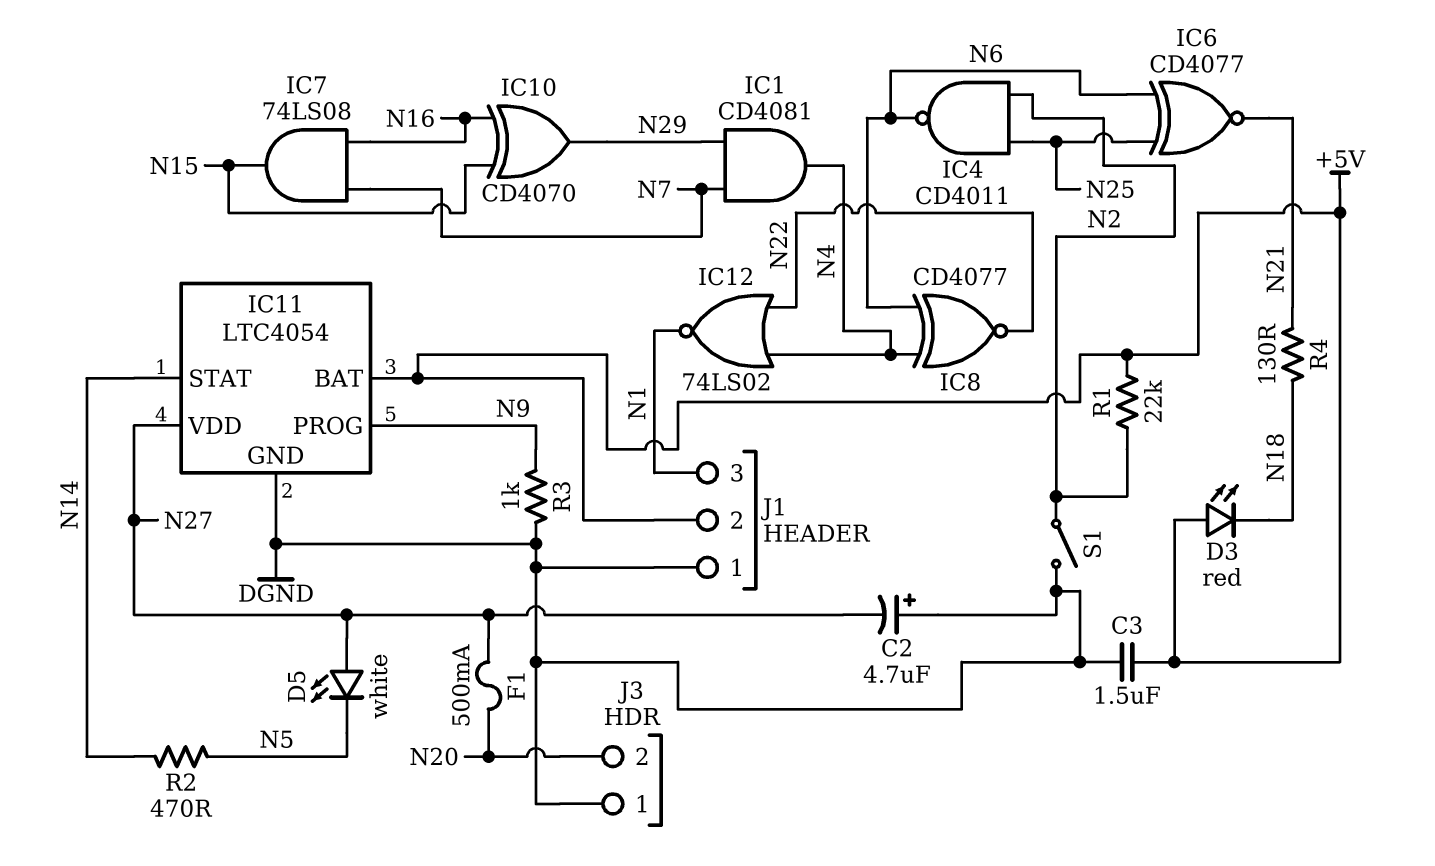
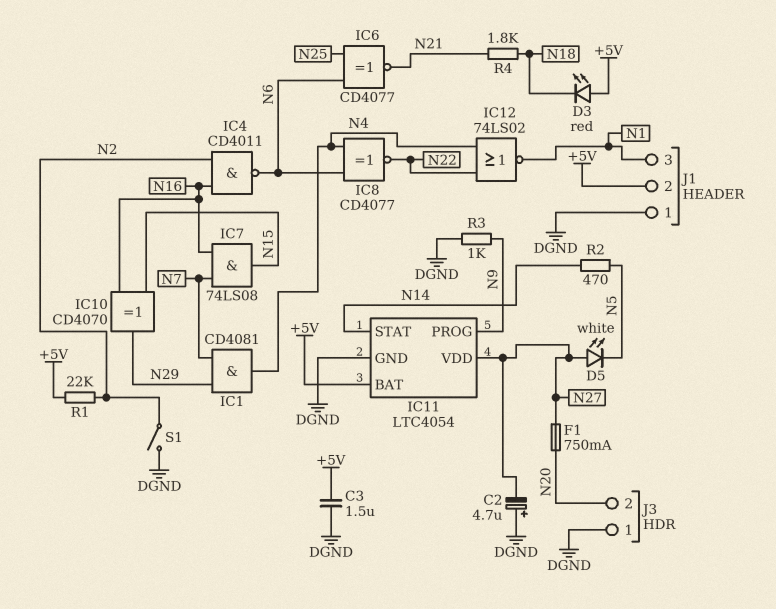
F1: 500mA (N20, N27) -> 750mA (N20, N27)
IC4: NAND CD4011 (in N2, in N25, out N6) -> NAND CD4011 (in N2, in N16, out N6)
R4: 130 (N18, N21) -> 1.8k (N18, N21)

